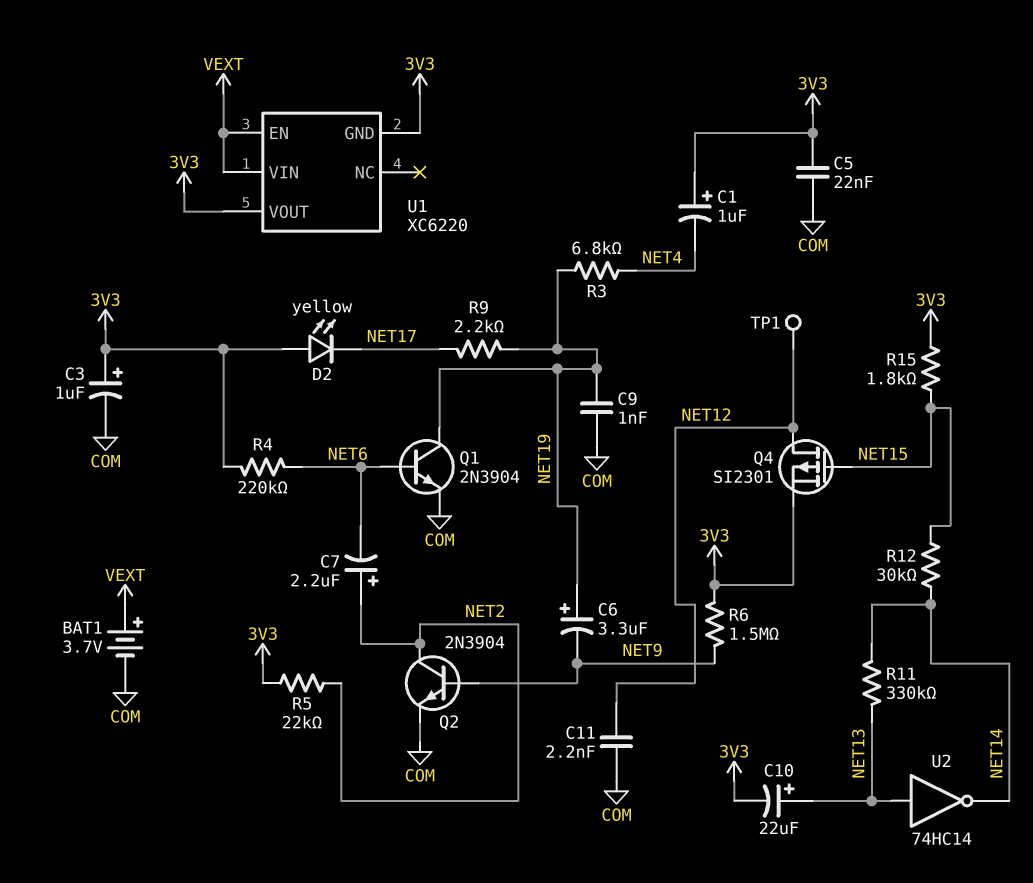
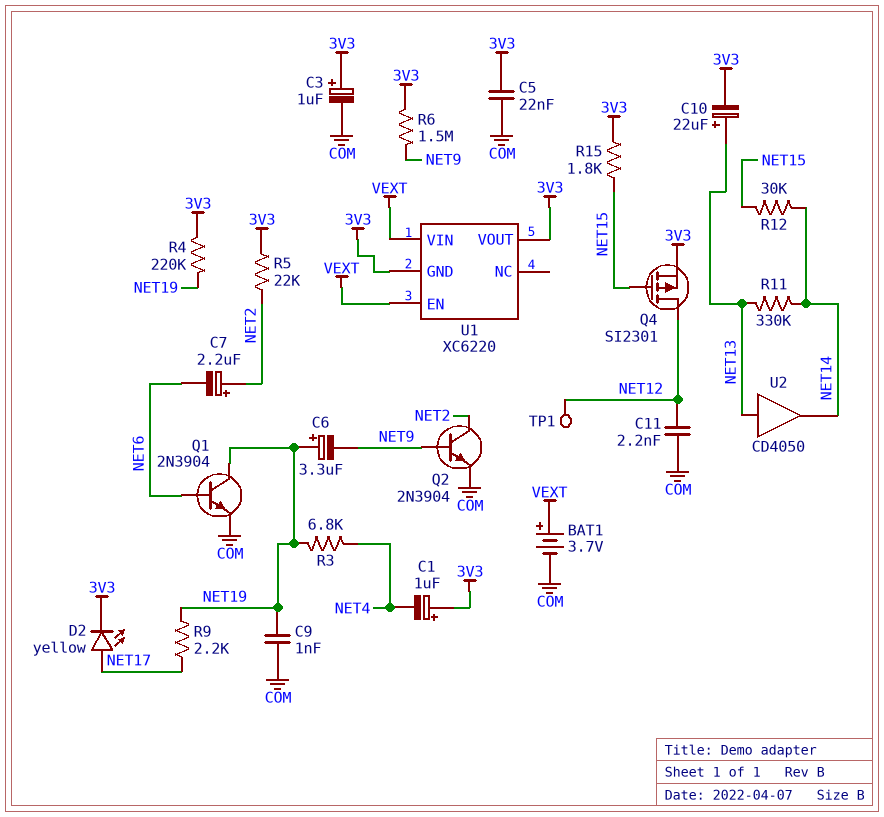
D2: LED yellow (A 3V3, K NET17) -> LED yellow (A NET17, K 3V3)
R4: 220k (3V3, NET6) -> 220k (3V3, NET19)
U2: NOT 74HC14 (in NET13, out NET14) -> buffer CD4050 (in NET13, out NET14)

